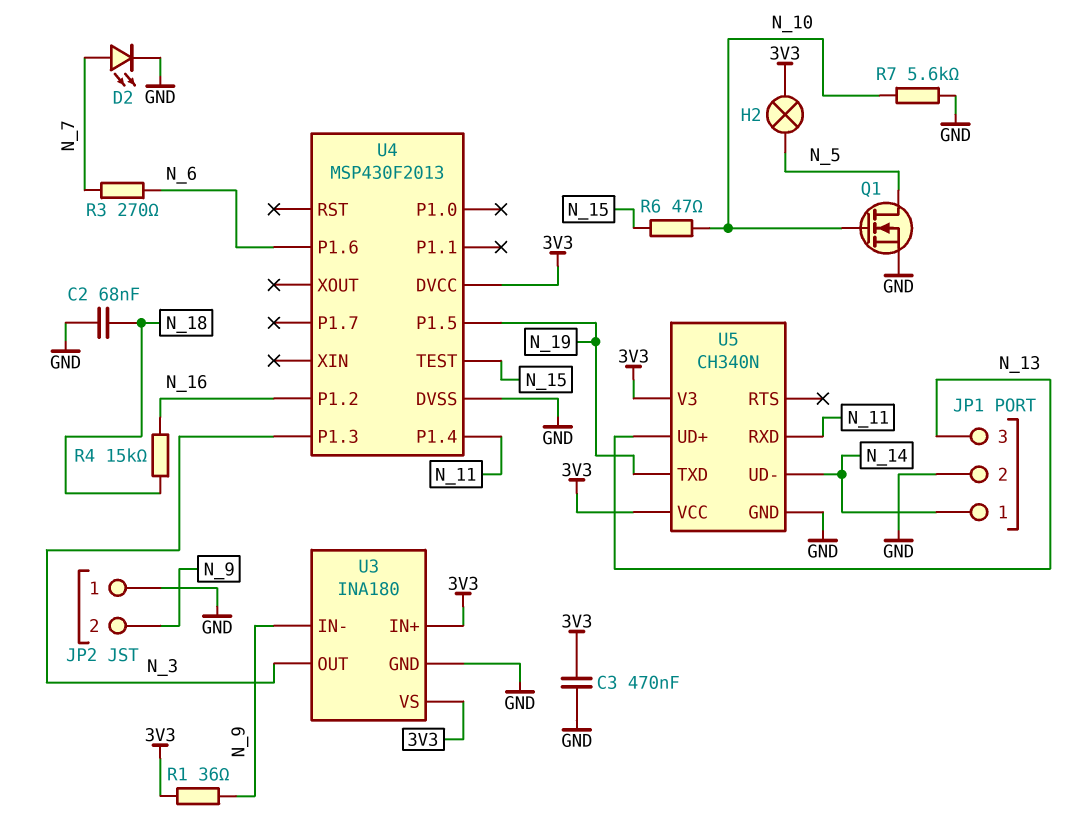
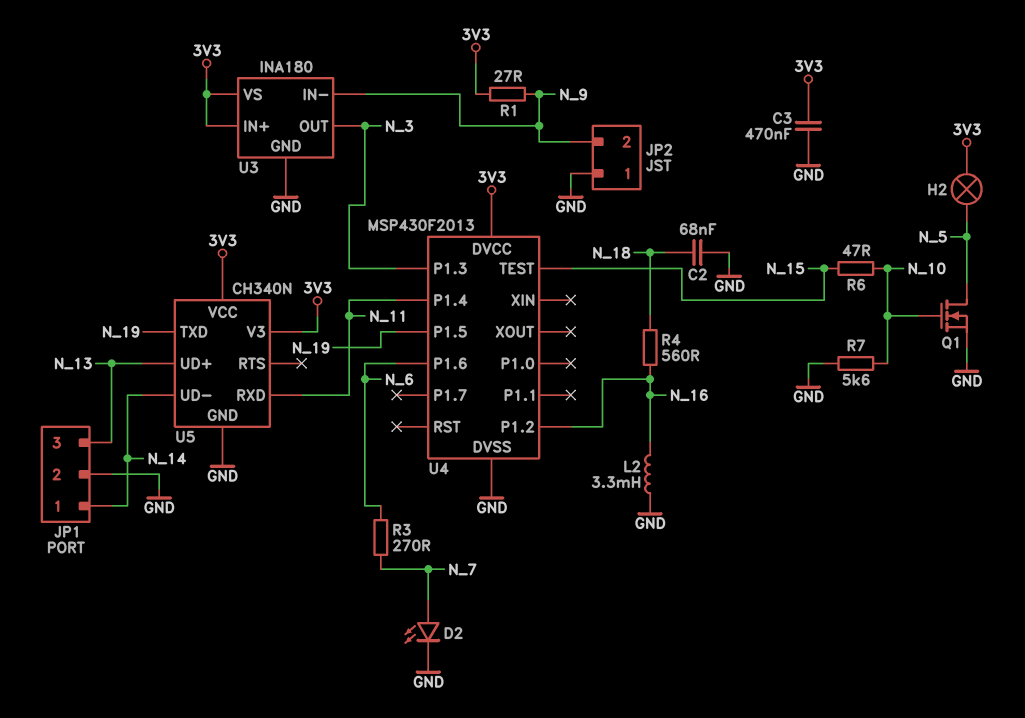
L2: none -> 3.3mH (GND, N_16)
R1: 36 (3V3, N_9) -> 27 (3V3, N_9)
R4: 15k (N_16, N_18) -> 560 (N_16, N_18)

